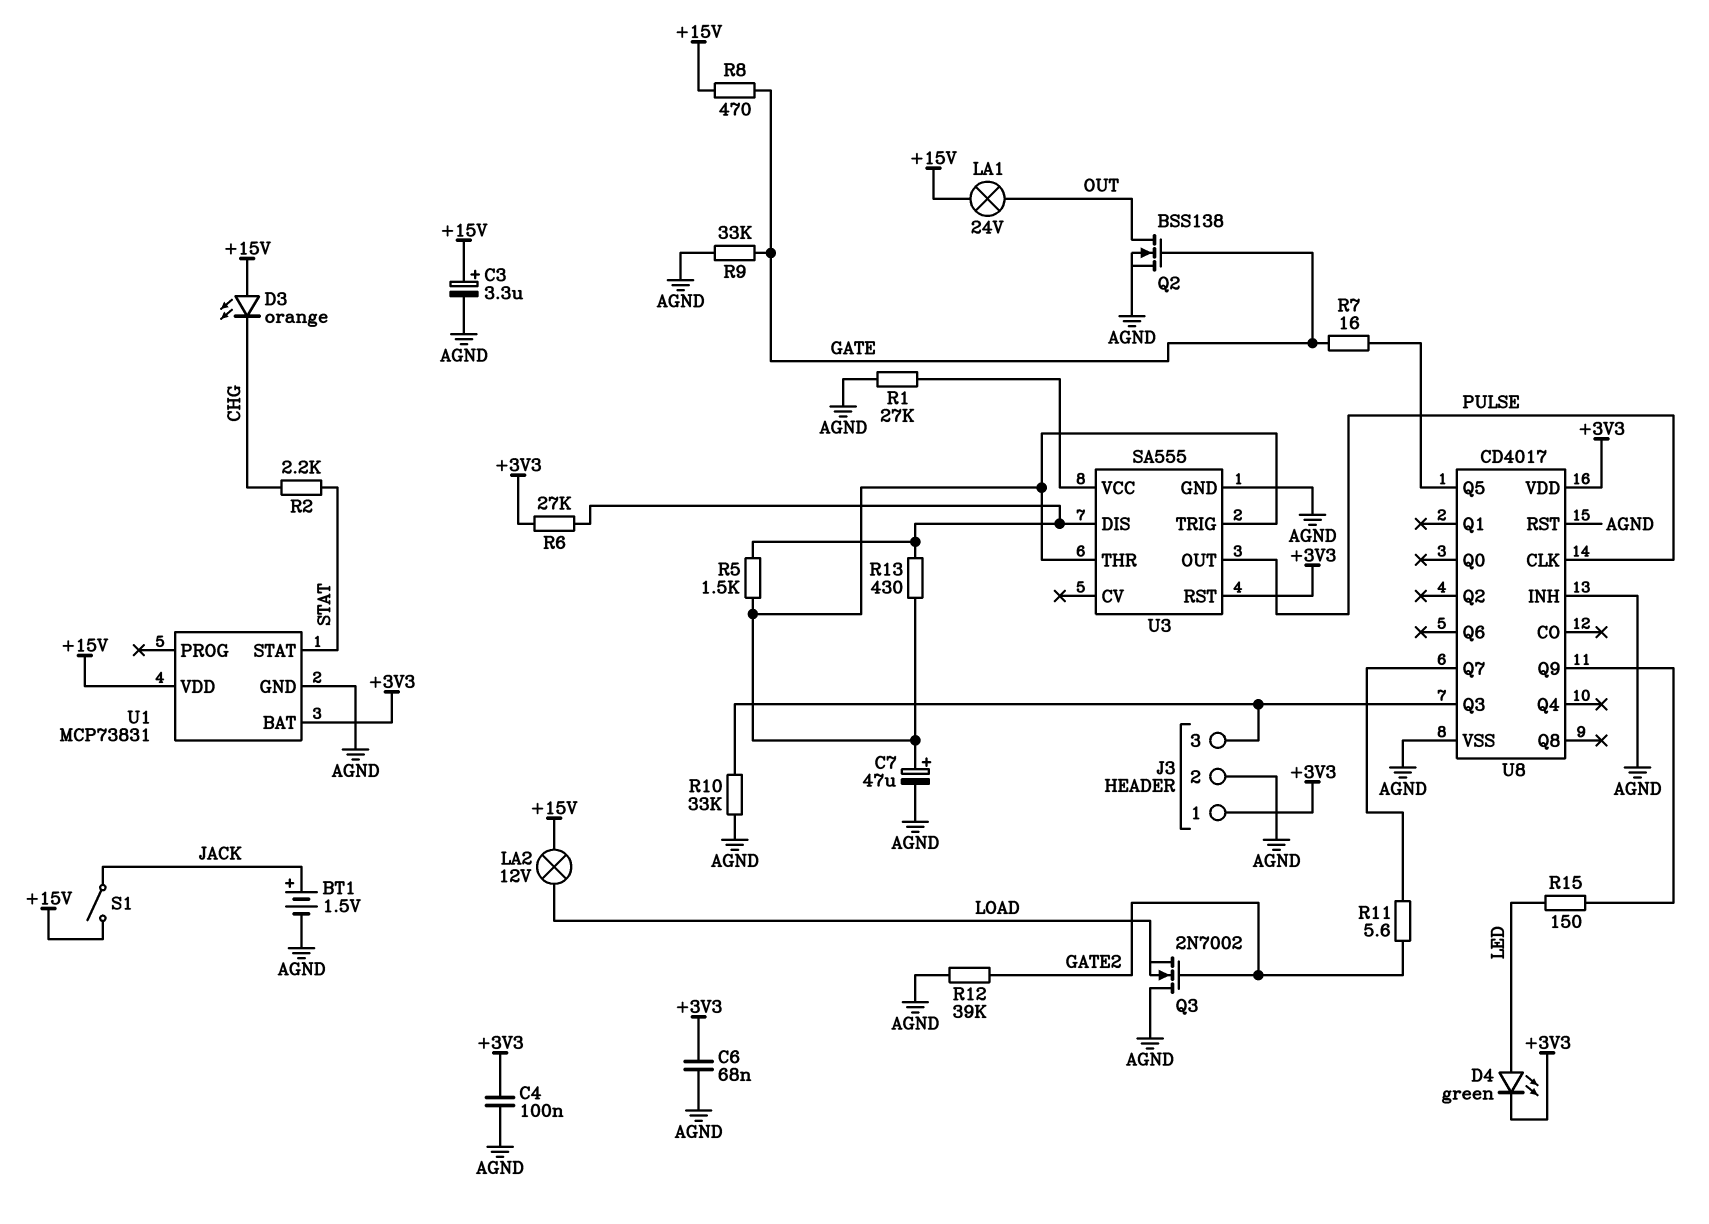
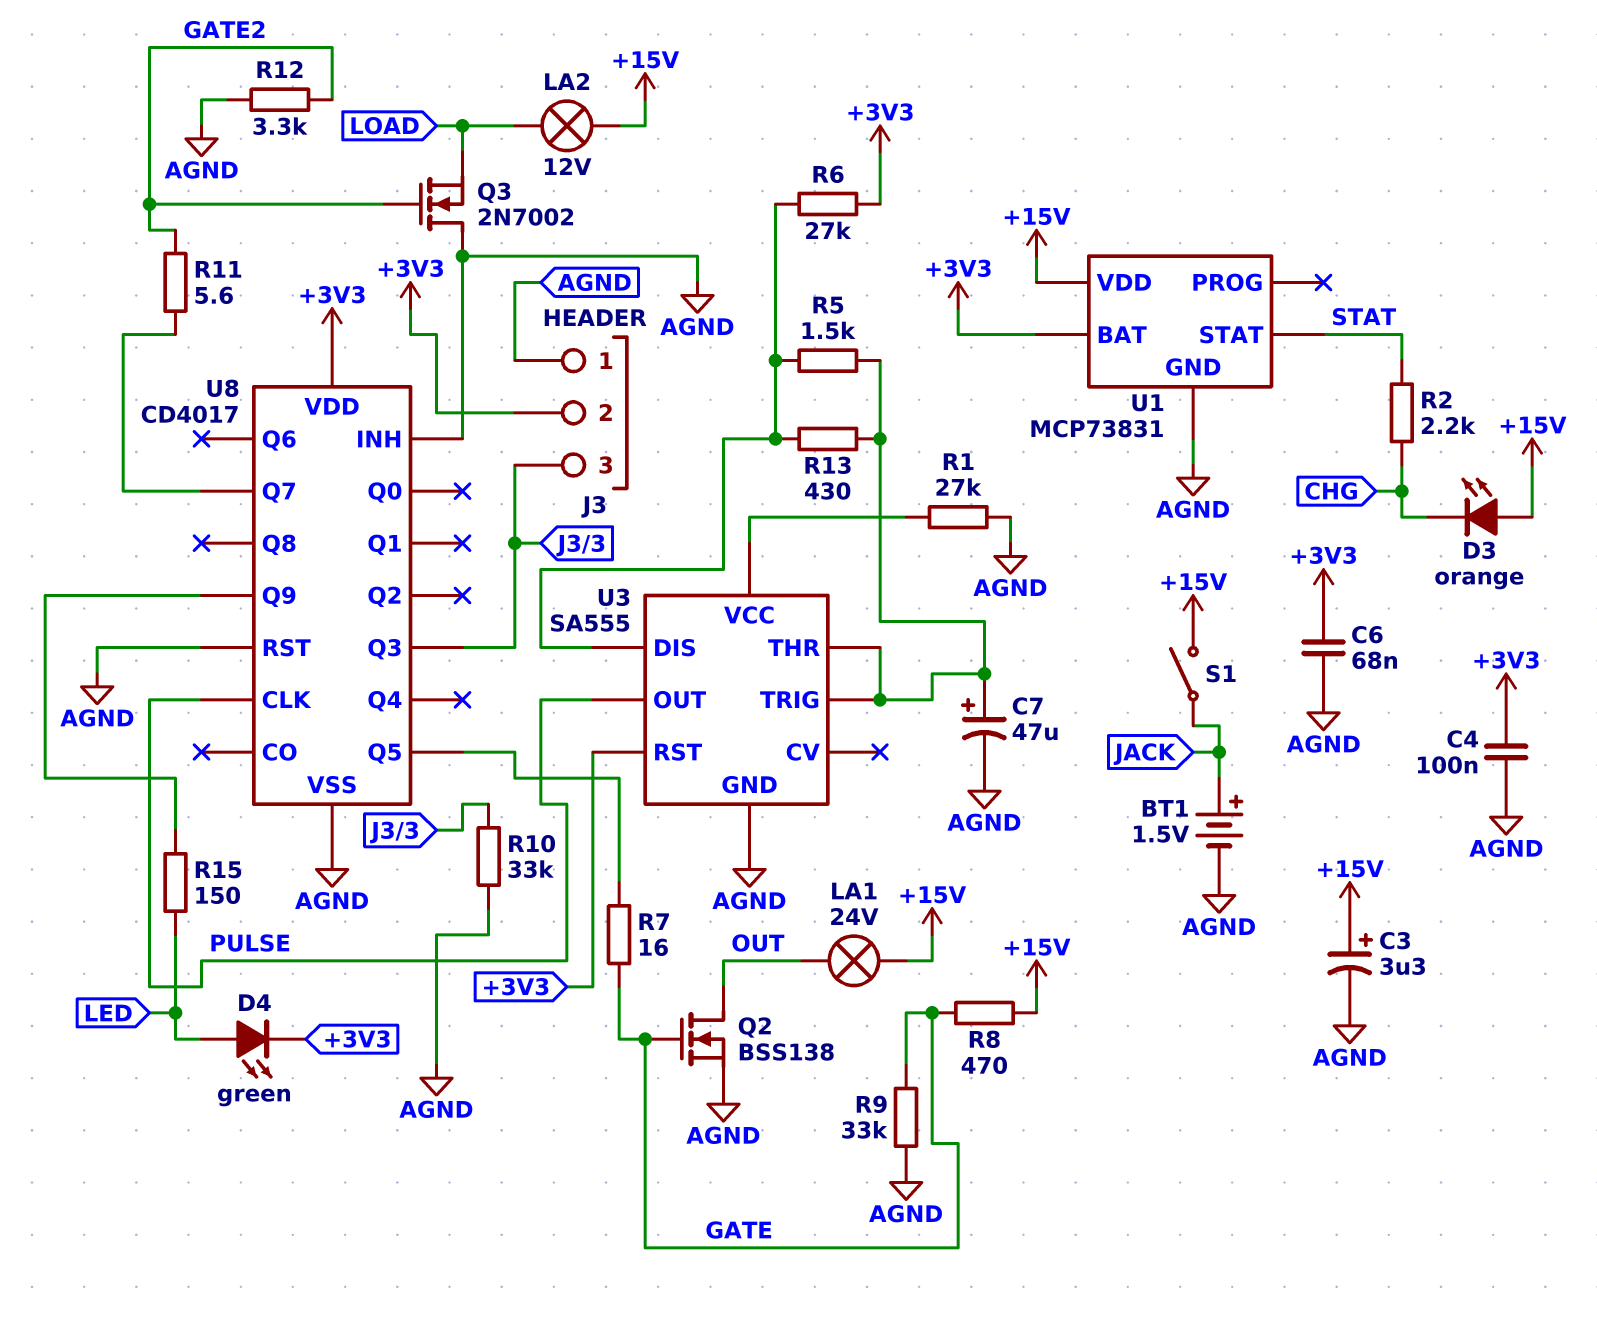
J3 pin 1: +3V3 -> AGND
J3 pin 2: AGND -> +3V3
R12: 39k (AGND, GATE2) -> 3.3k (AGND, GATE2)

